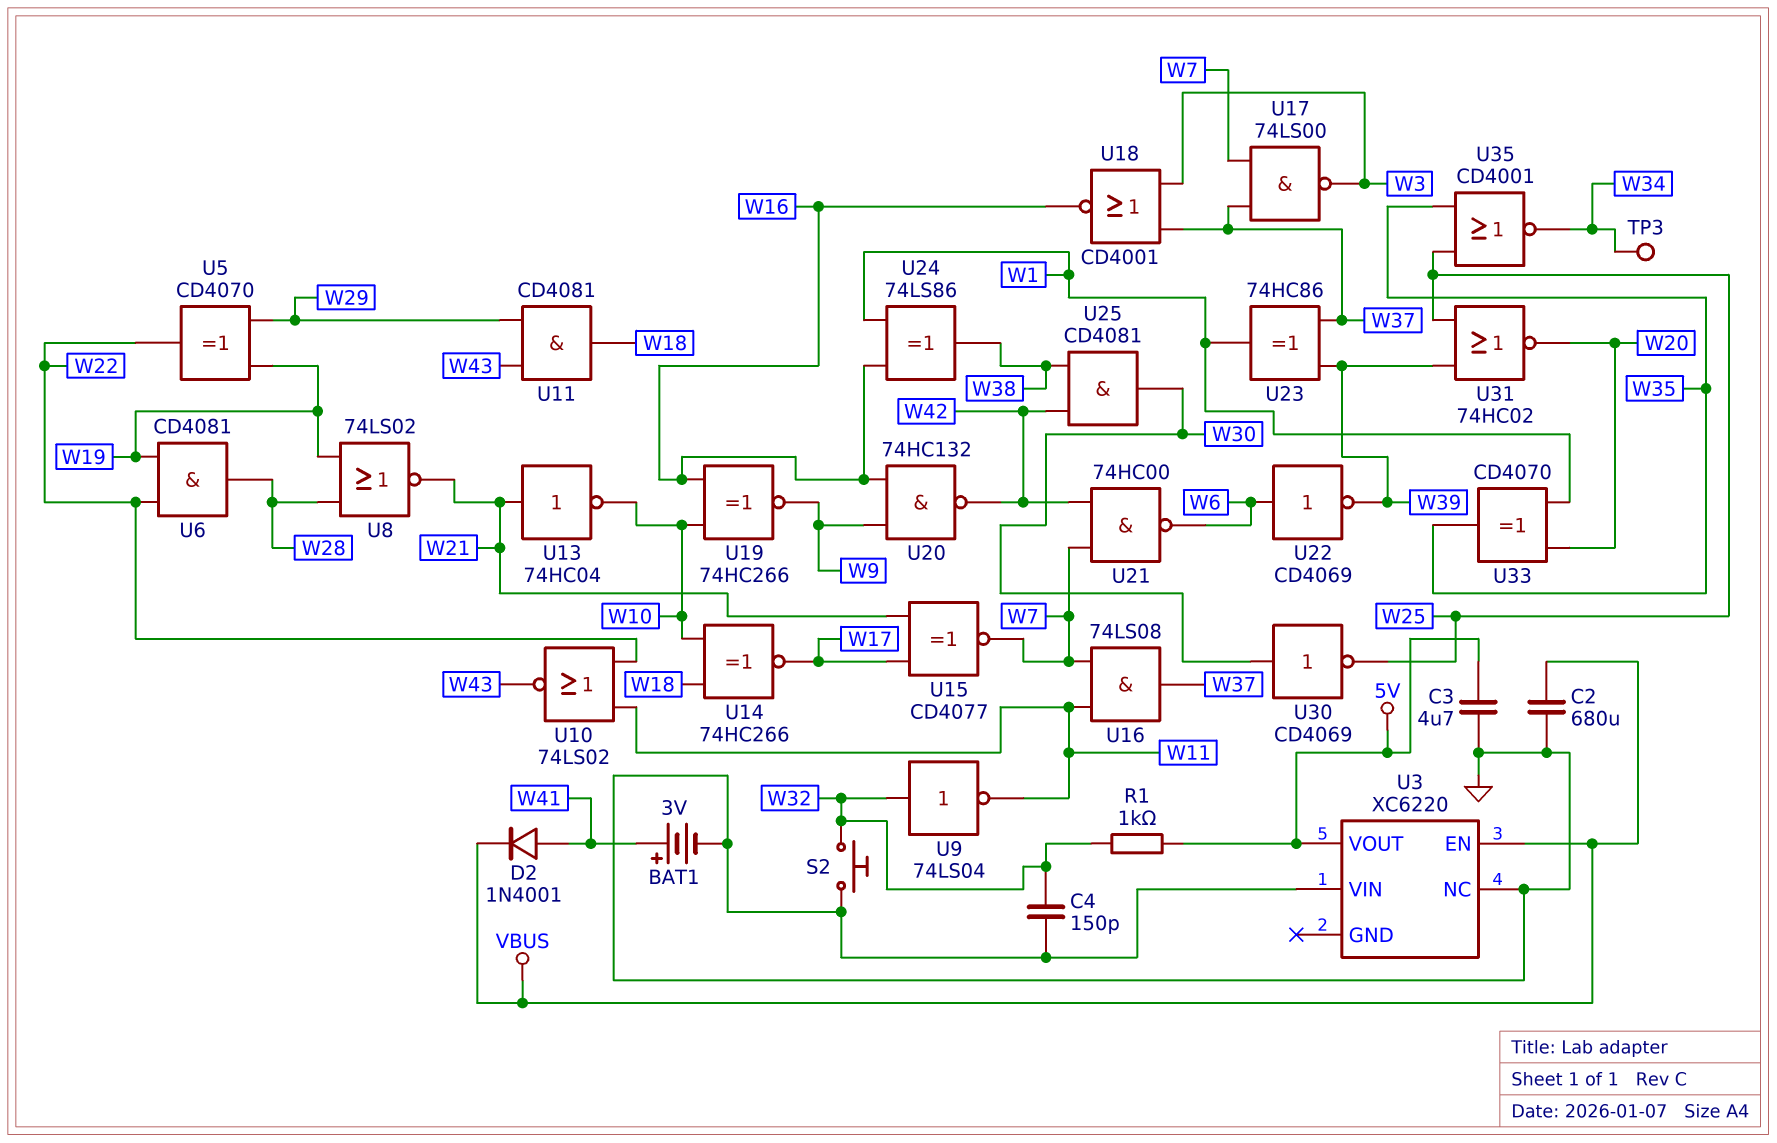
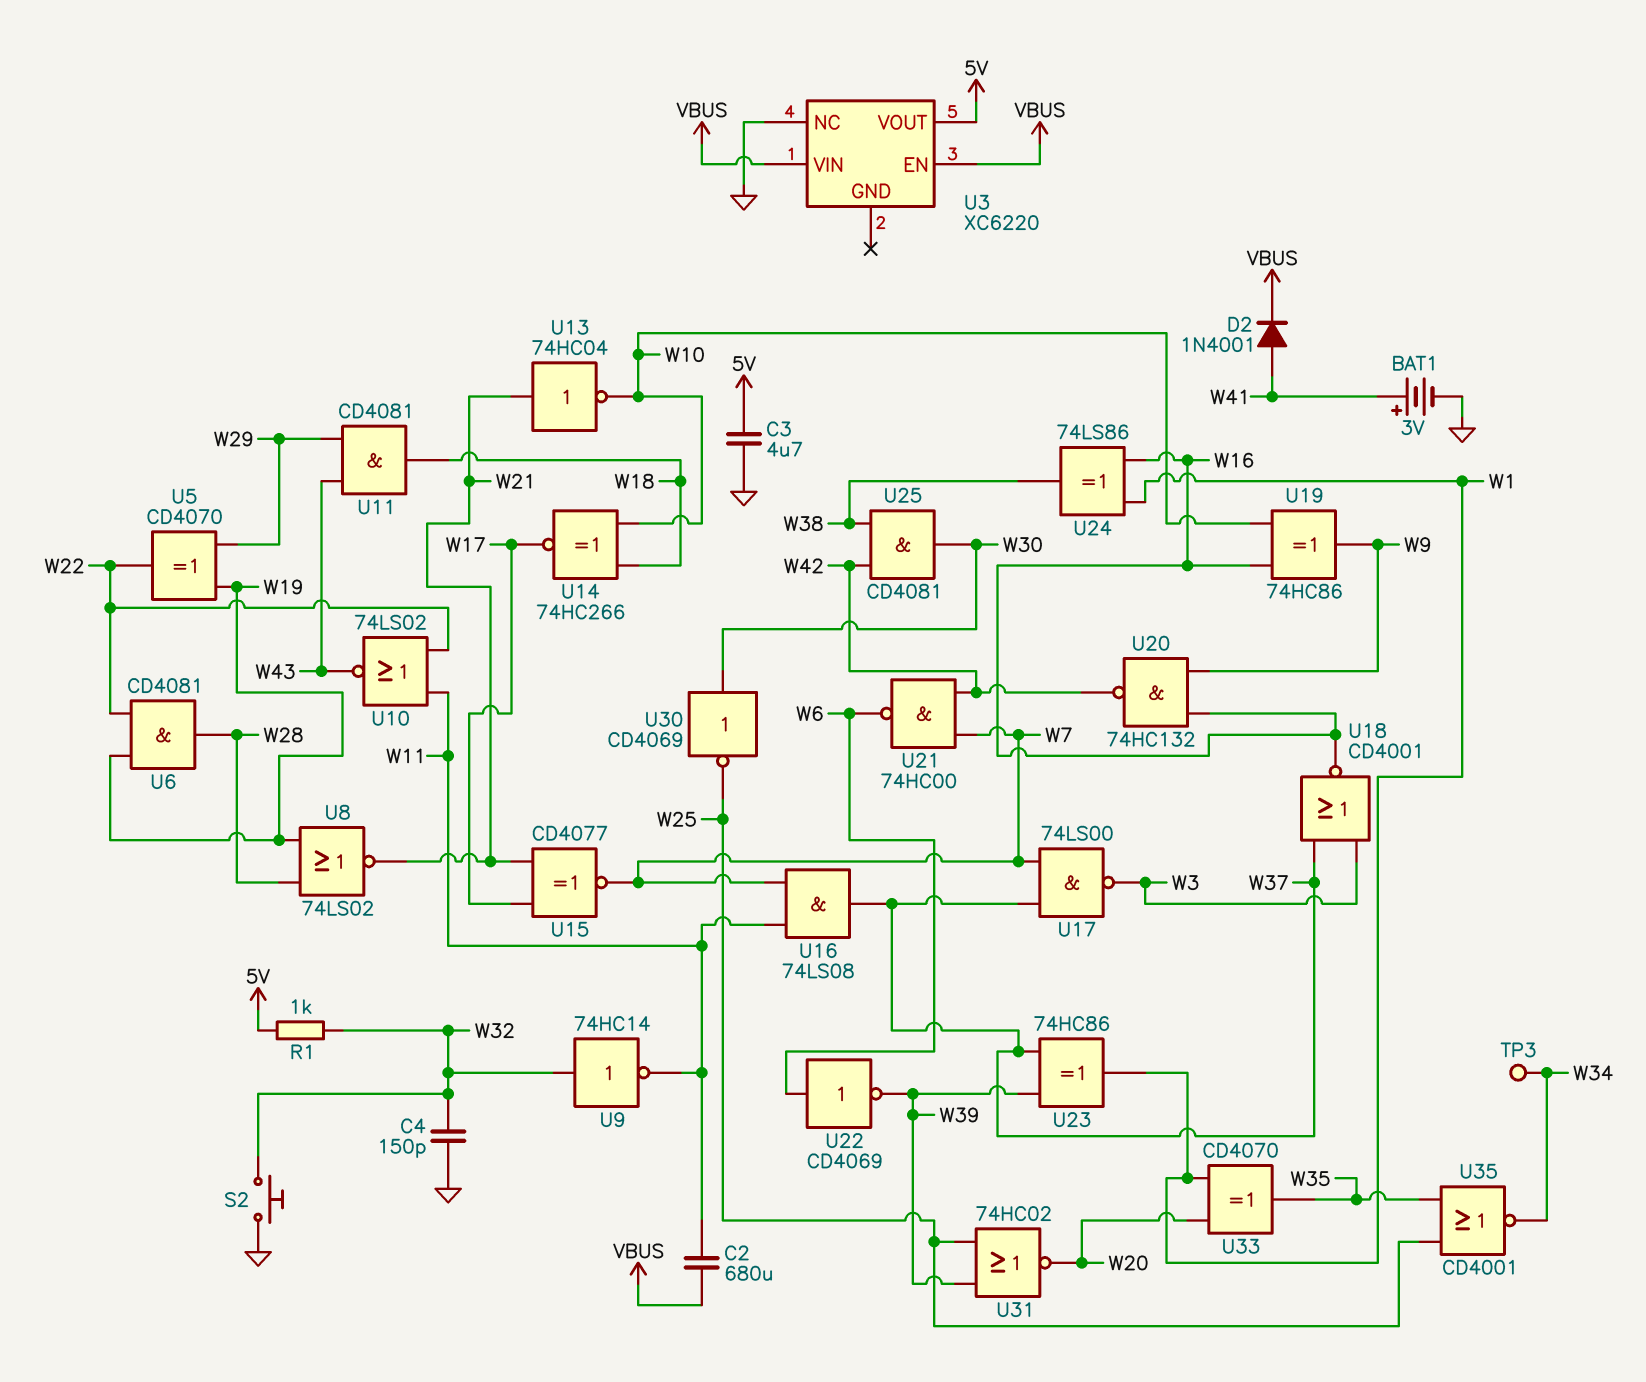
C2: 680uF (GND, VBUS) -> 680uF (VBUS, W11)
U3 pin VIN: GND -> VBUS
U9: NOT 74LS04 (in W32, out W11) -> NOT 74HC14 (in W32, out W11)
U19: XNOR 74HC266 (in W10, in W16, out W9) -> XOR 74HC86 (in W10, in W16, out W9)

